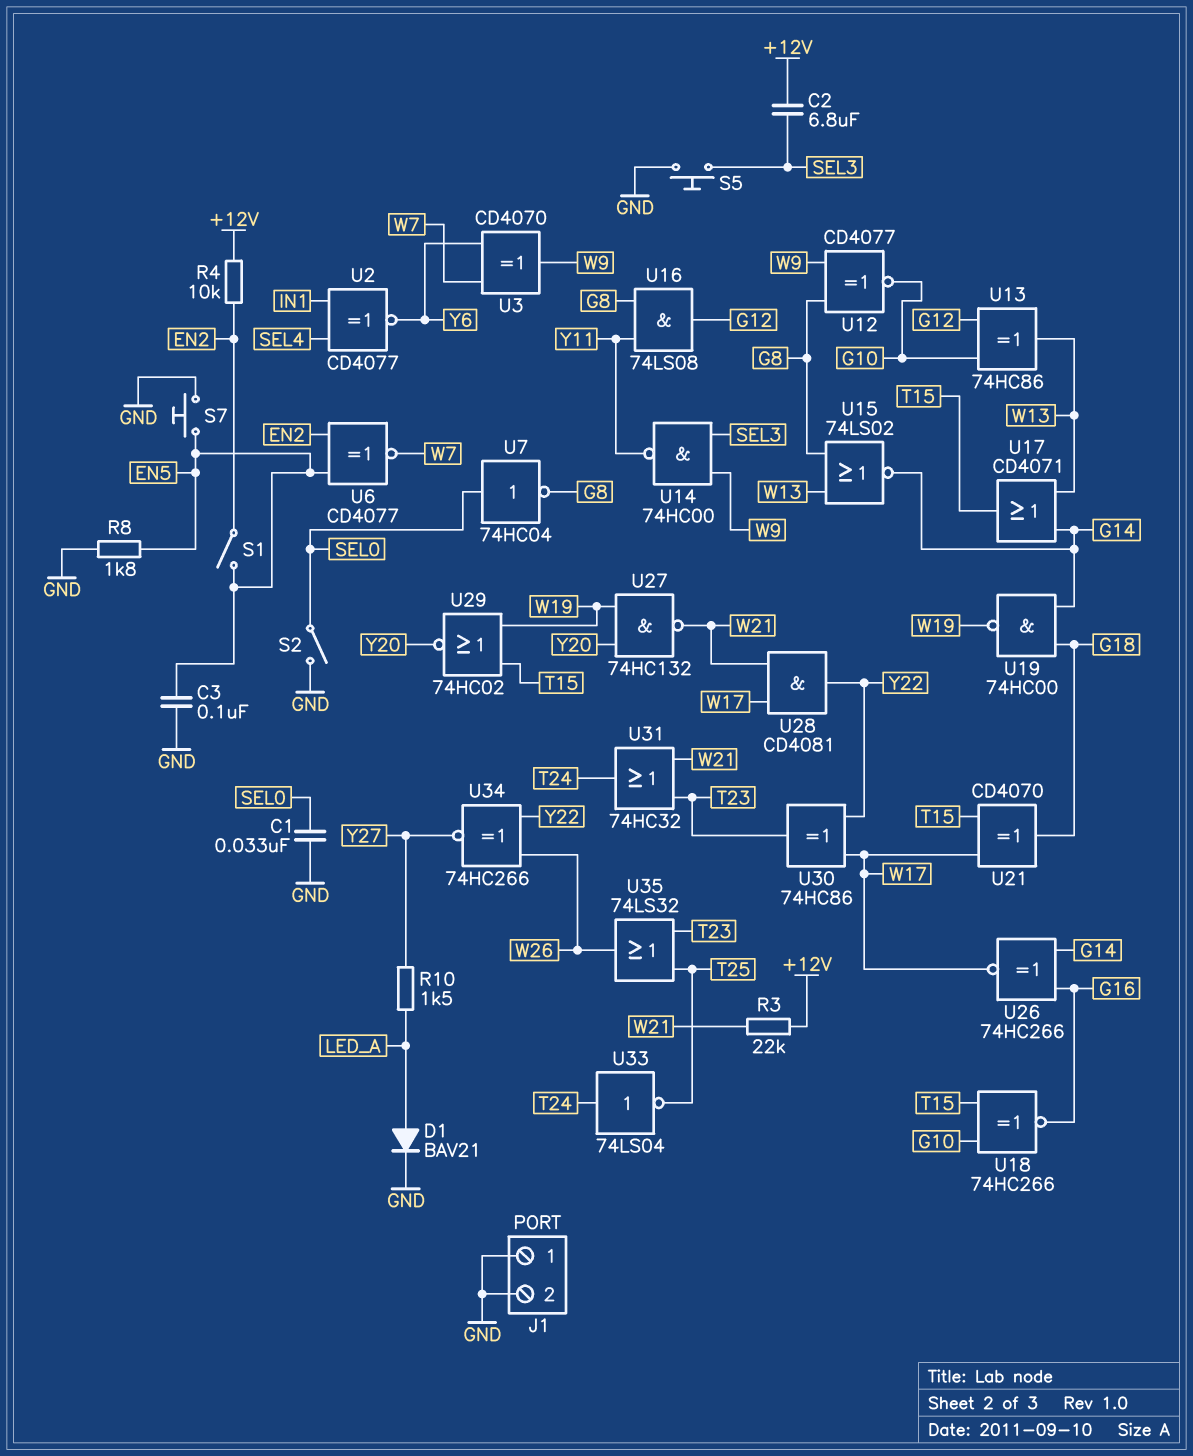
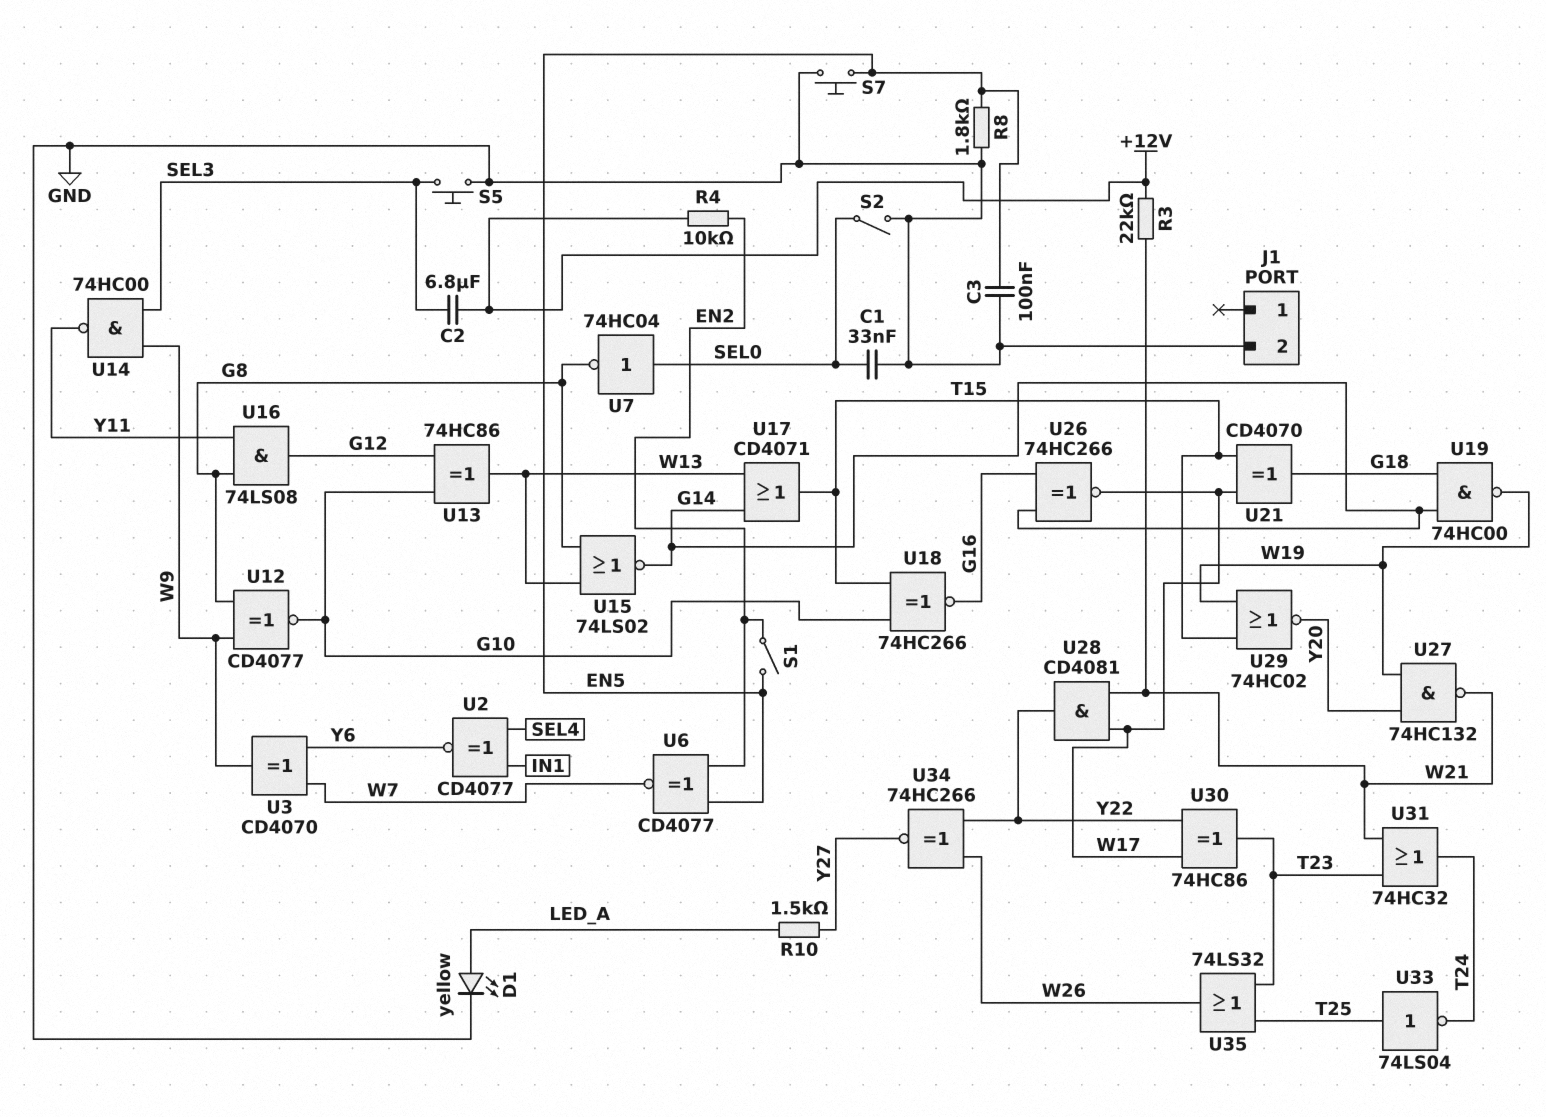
D1: diode BAV21 (A LED_A, K GND) -> LED yellow (A LED_A, K GND)
J1 pin 1: GND -> none
U33: NOT 74LS04 (in T24, out T25) -> NOT 74LS04 (in T25, out T24)

